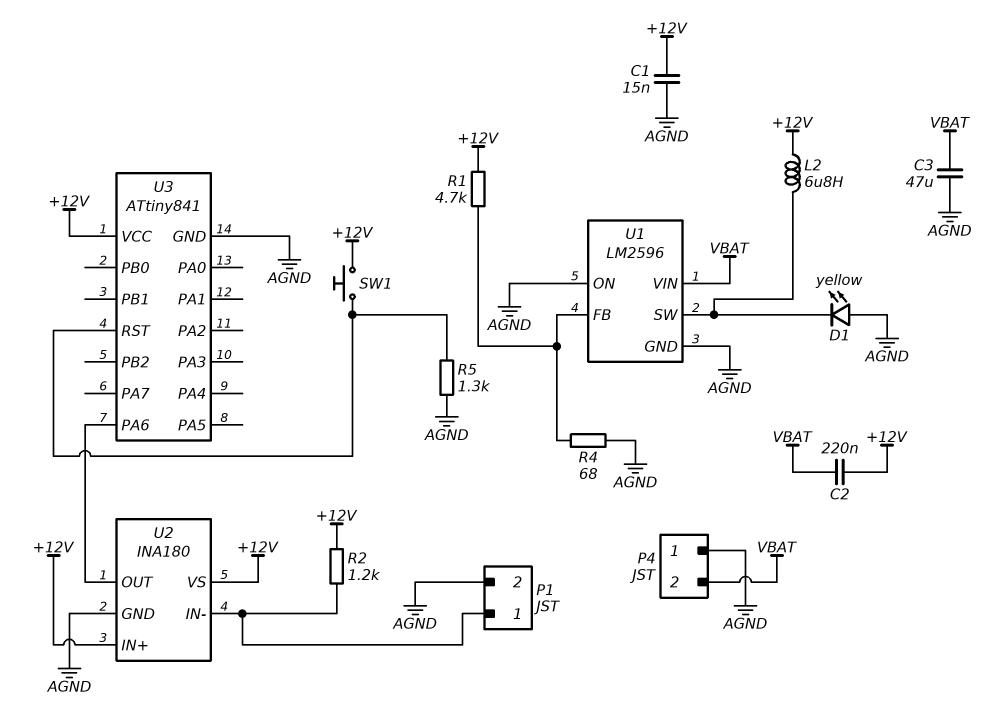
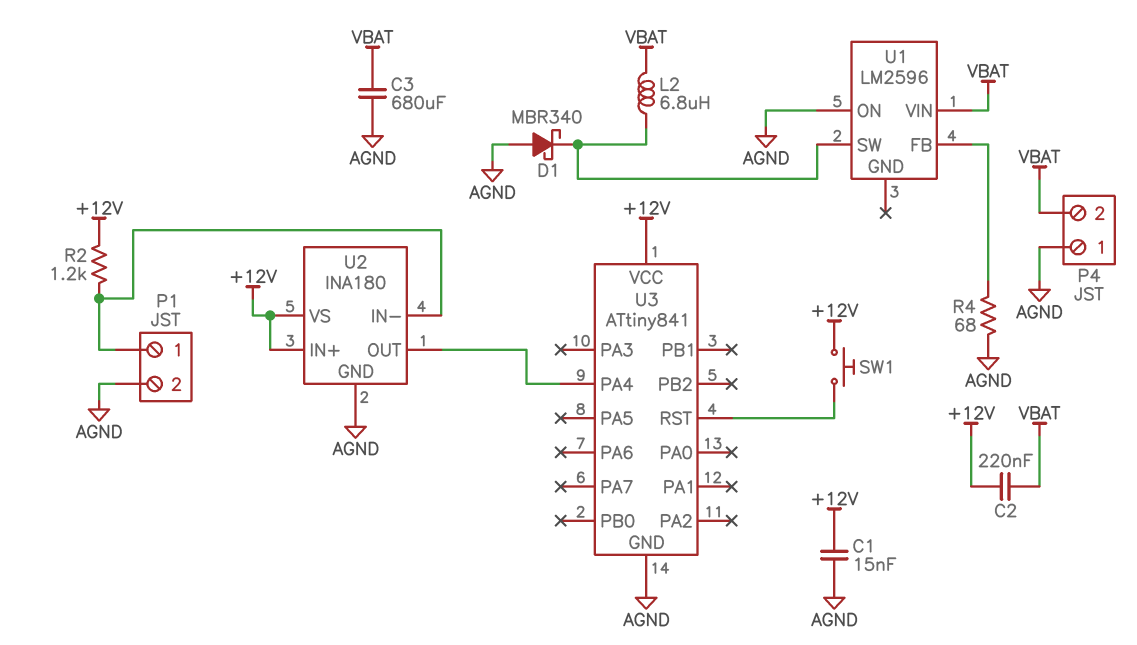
C3: 47uF (AGND, VBAT) -> 680uF (AGND, VBAT)
D1: LED yellow (A AGND, K U1/SW) -> schottky MBR340 (A AGND, K U1/SW)
L2: 6.8uH (+12V, U1/SW) -> 6.8uH (U1/SW, VBAT)
R1: 4.7k (+12V, U1/FB) -> none
R5: 1.3k (AGND, U3/RST) -> none
U1 pin GND: AGND -> none
U3 pin PA4: none -> U2/OUT
U3 pin PA6: U2/OUT -> none

